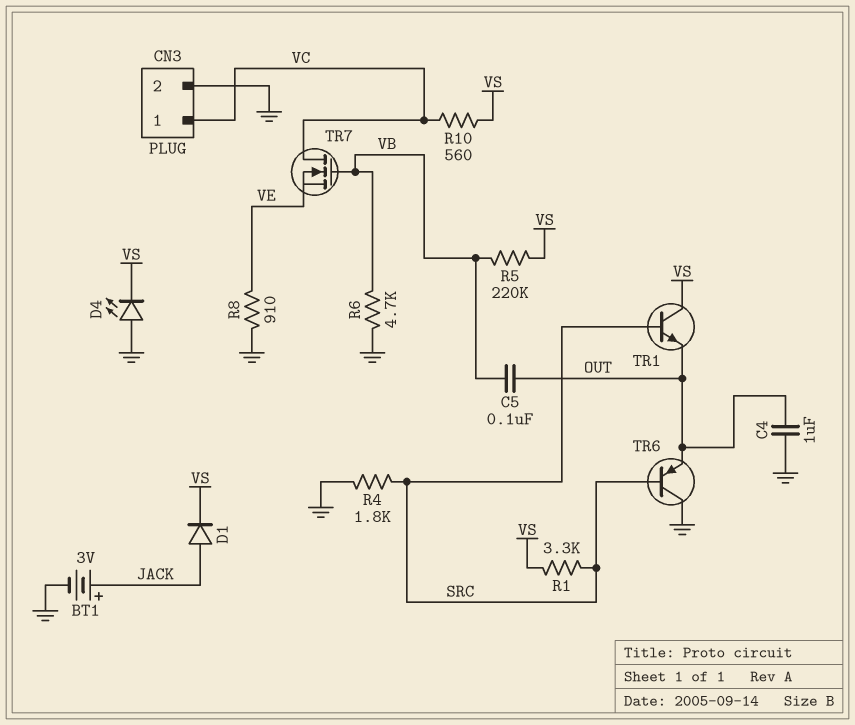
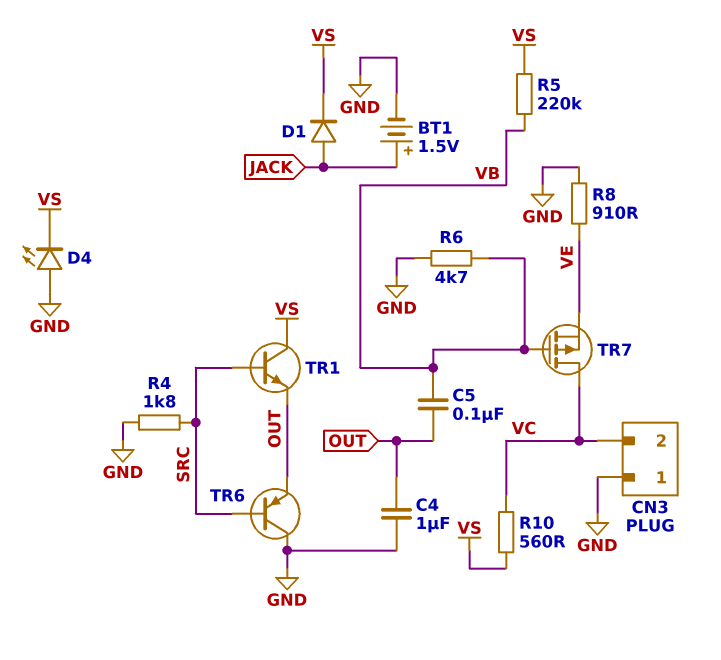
BT1: 3V (plus JACK, minus GND) -> 1.5V (plus JACK, minus GND)
CN3 pin 1: VC -> GND
CN3 pin 2: GND -> VC
R1: 3.3k (SRC, VS) -> none
TR7: NMOS (G VB, D VC, S VE) -> PMOS (G VB, D VC, S VE)

